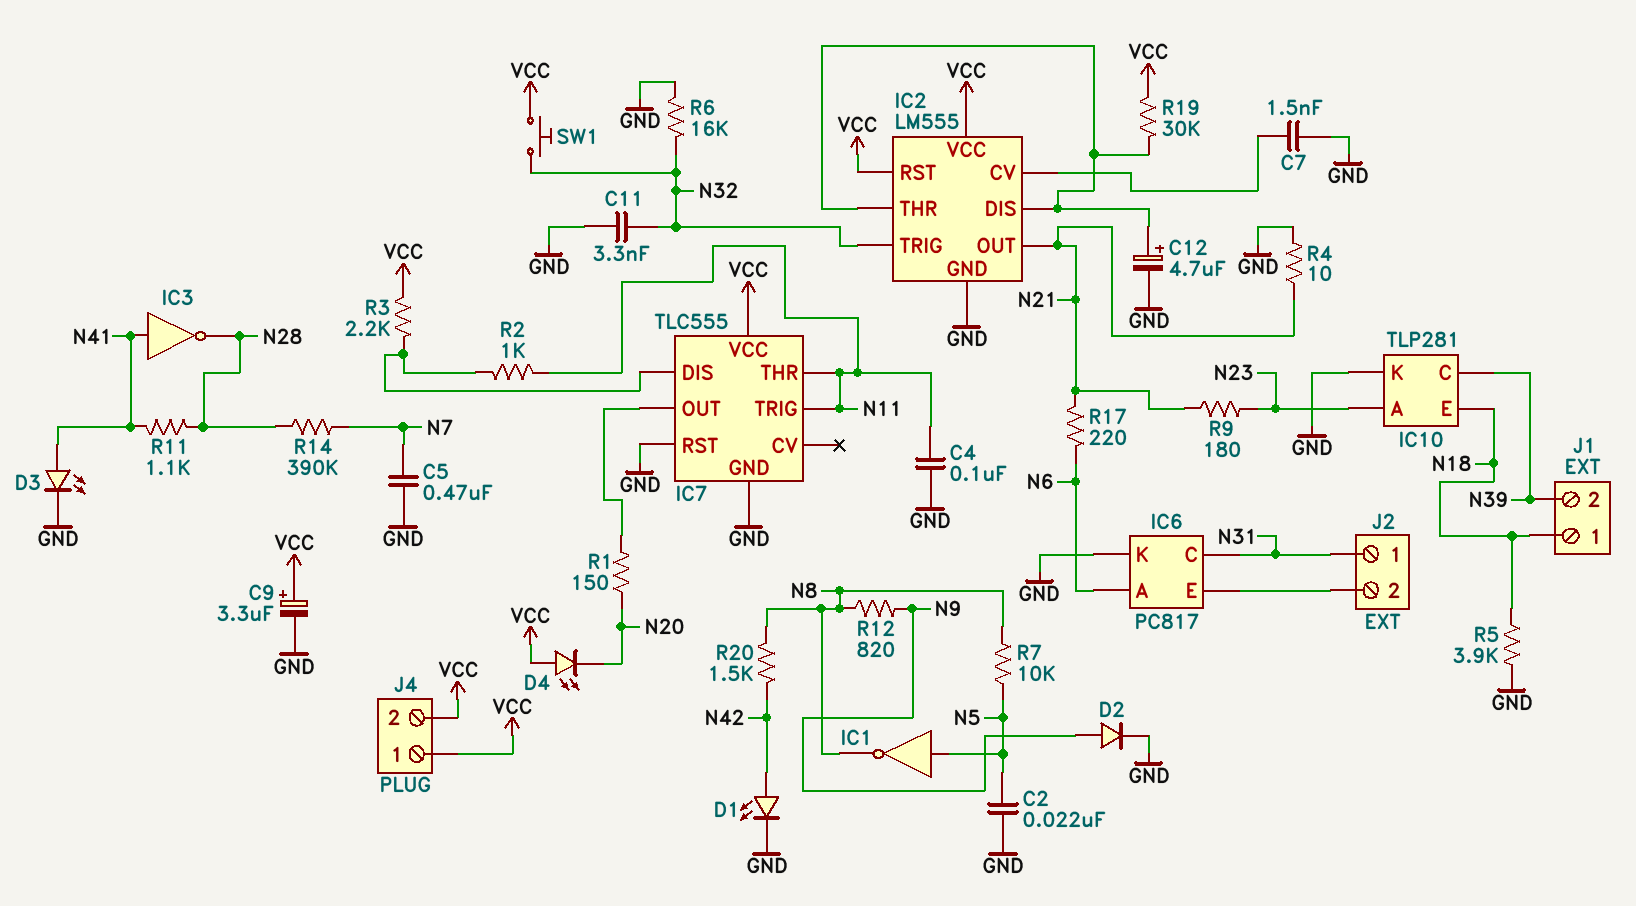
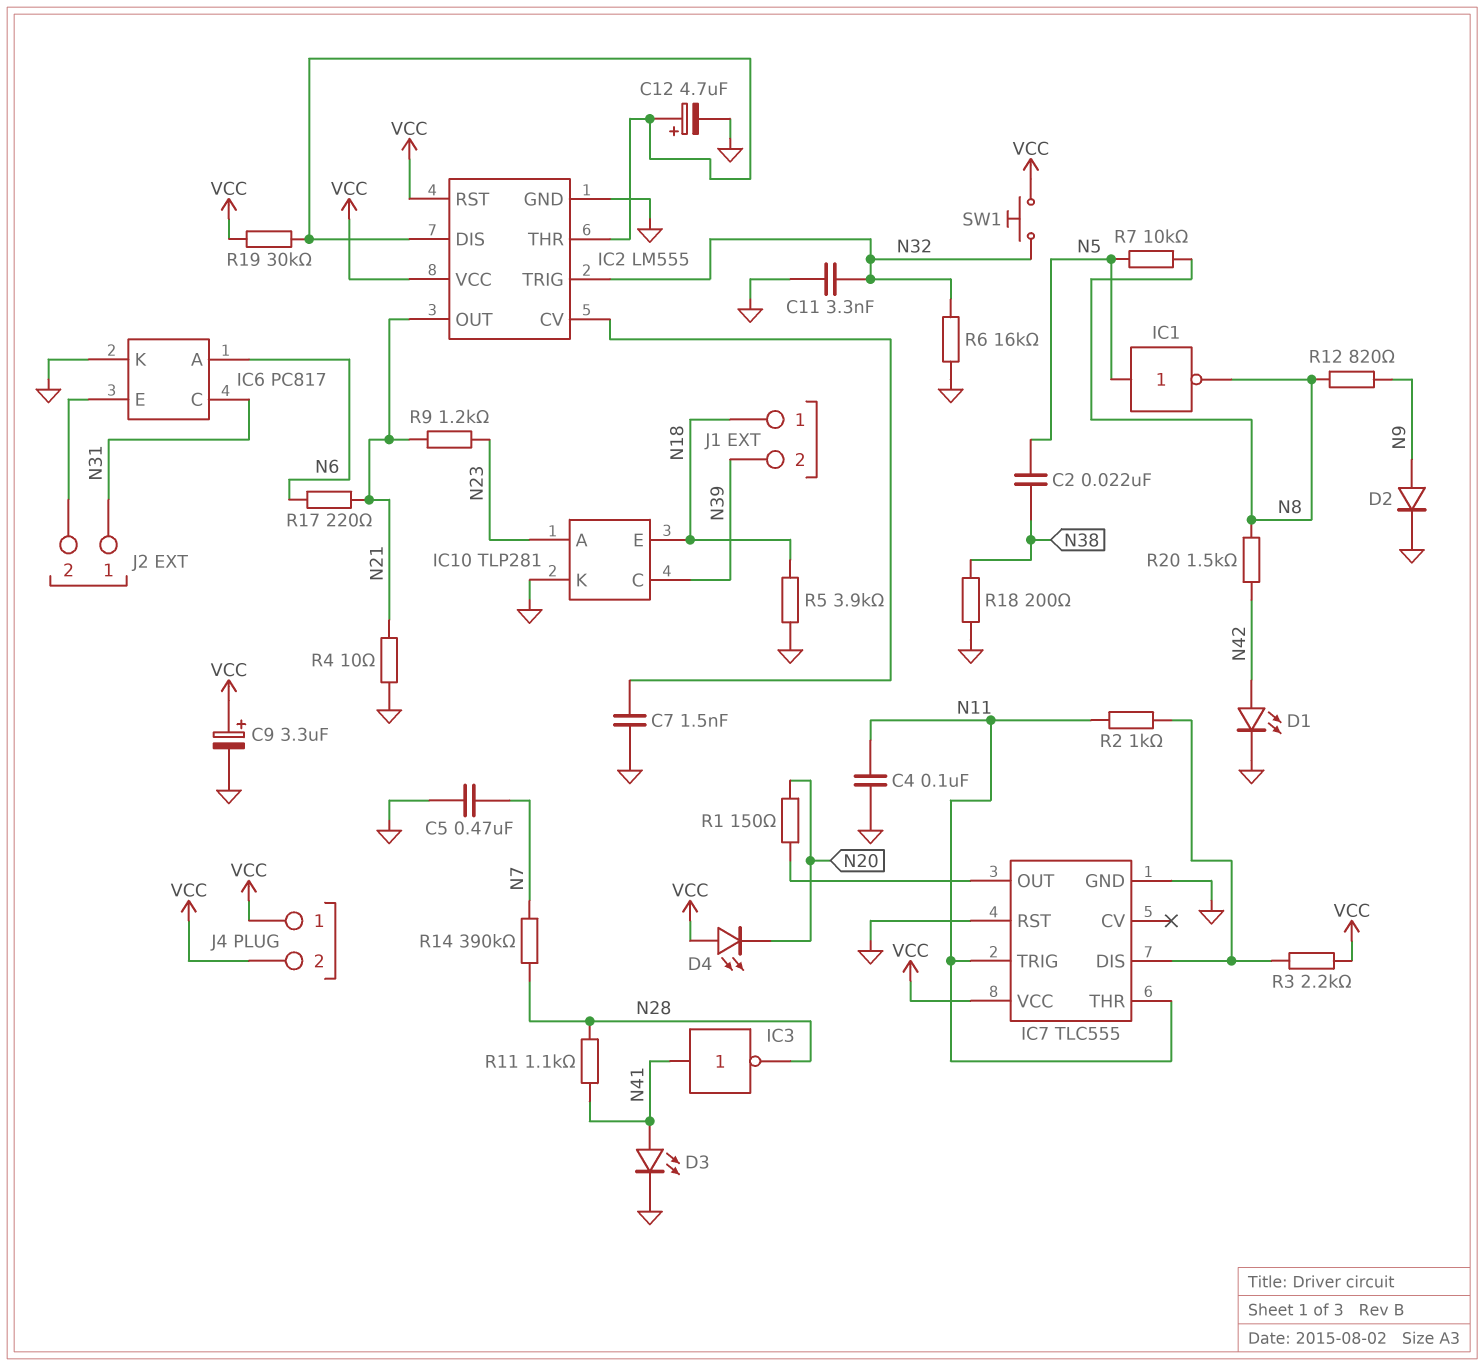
C2: 22nF (GND, N5) -> 22nF (N5, N38)
R9: 180 (N21, N23) -> 1.2k (N21, N23)
R18: none -> 200 (GND, N38)

